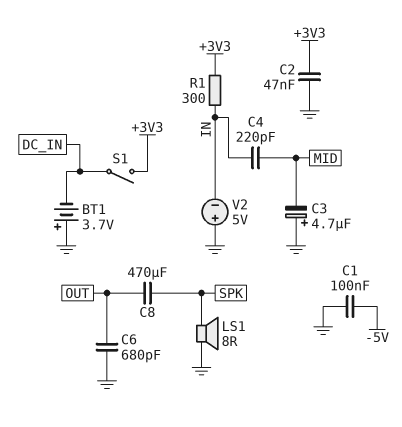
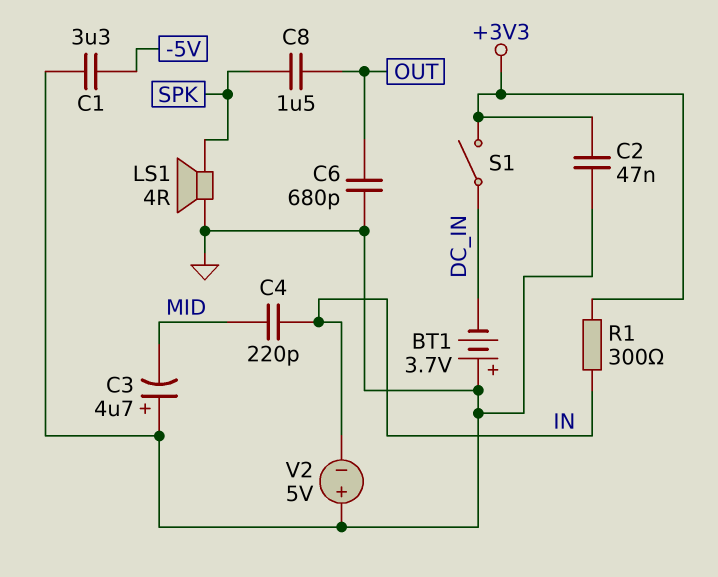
C1: 100nF (-5V, GND) -> 3.3uF (-5V, GND)
C8: 470uF (OUT, SPK) -> 1.5uF (OUT, SPK)
LS1: speaker 8R (GND, SPK) -> speaker 4R (GND, SPK)

